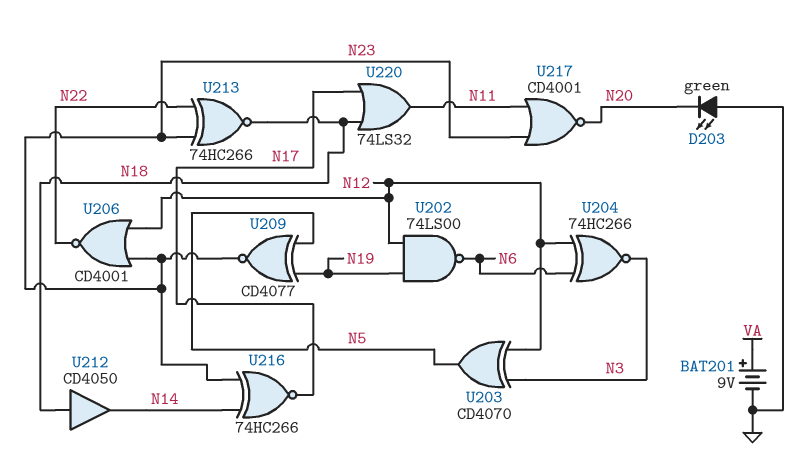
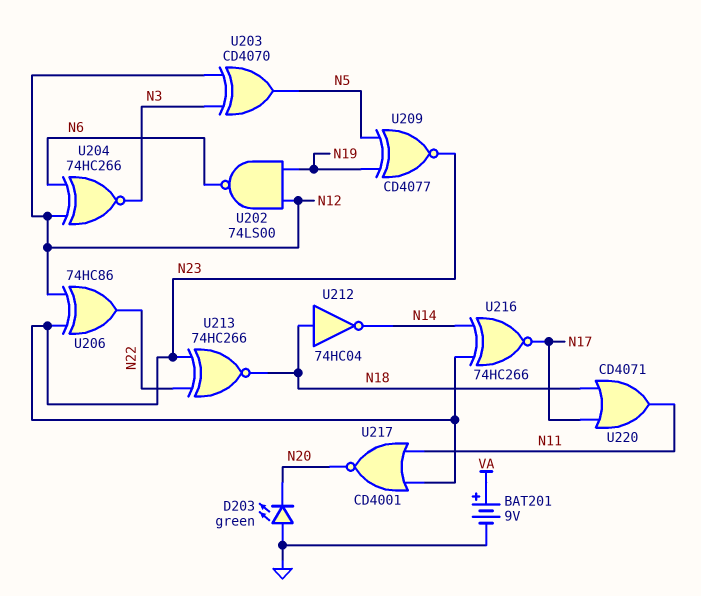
U206: NOR CD4001 (in N12, in N23, out N22) -> XOR 74HC86 (in N12, in N23, out N22)
U212: buffer CD4050 (in N18, out N14) -> NOT 74HC04 (in N18, out N14)
U220: OR 74LS32 (in N17, in N18, out N11) -> OR CD4071 (in N17, in N18, out N11)

